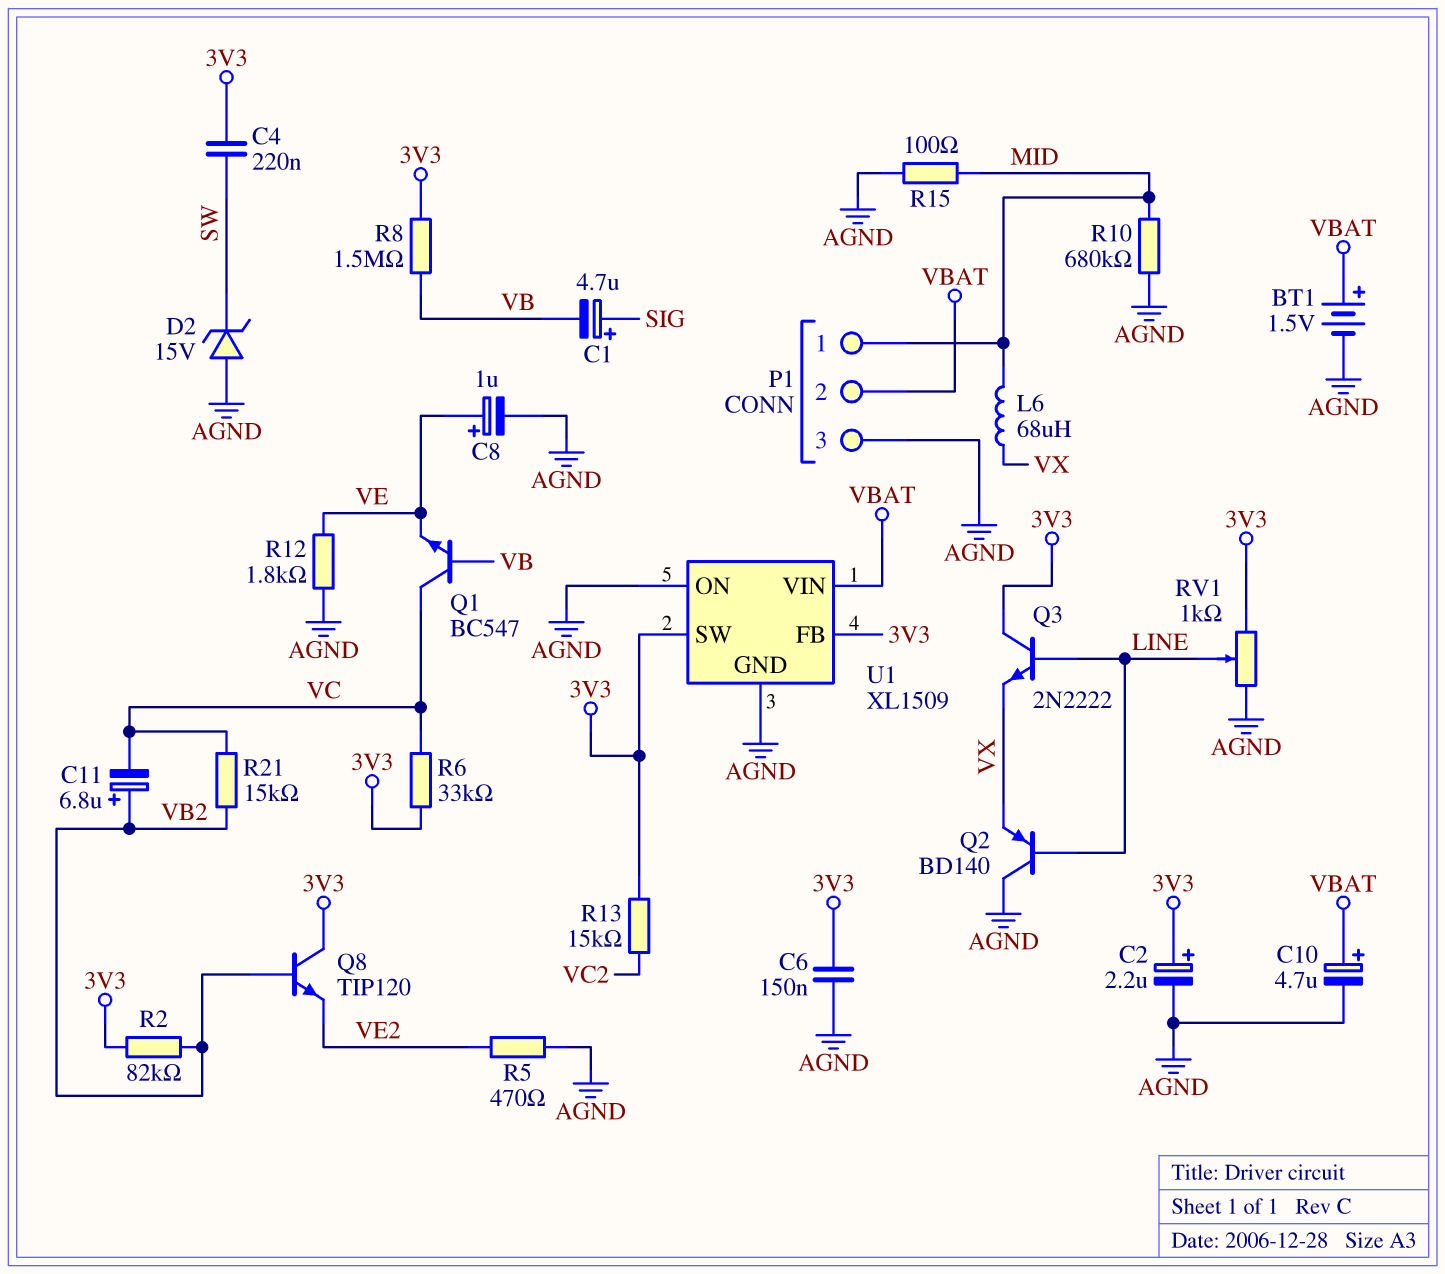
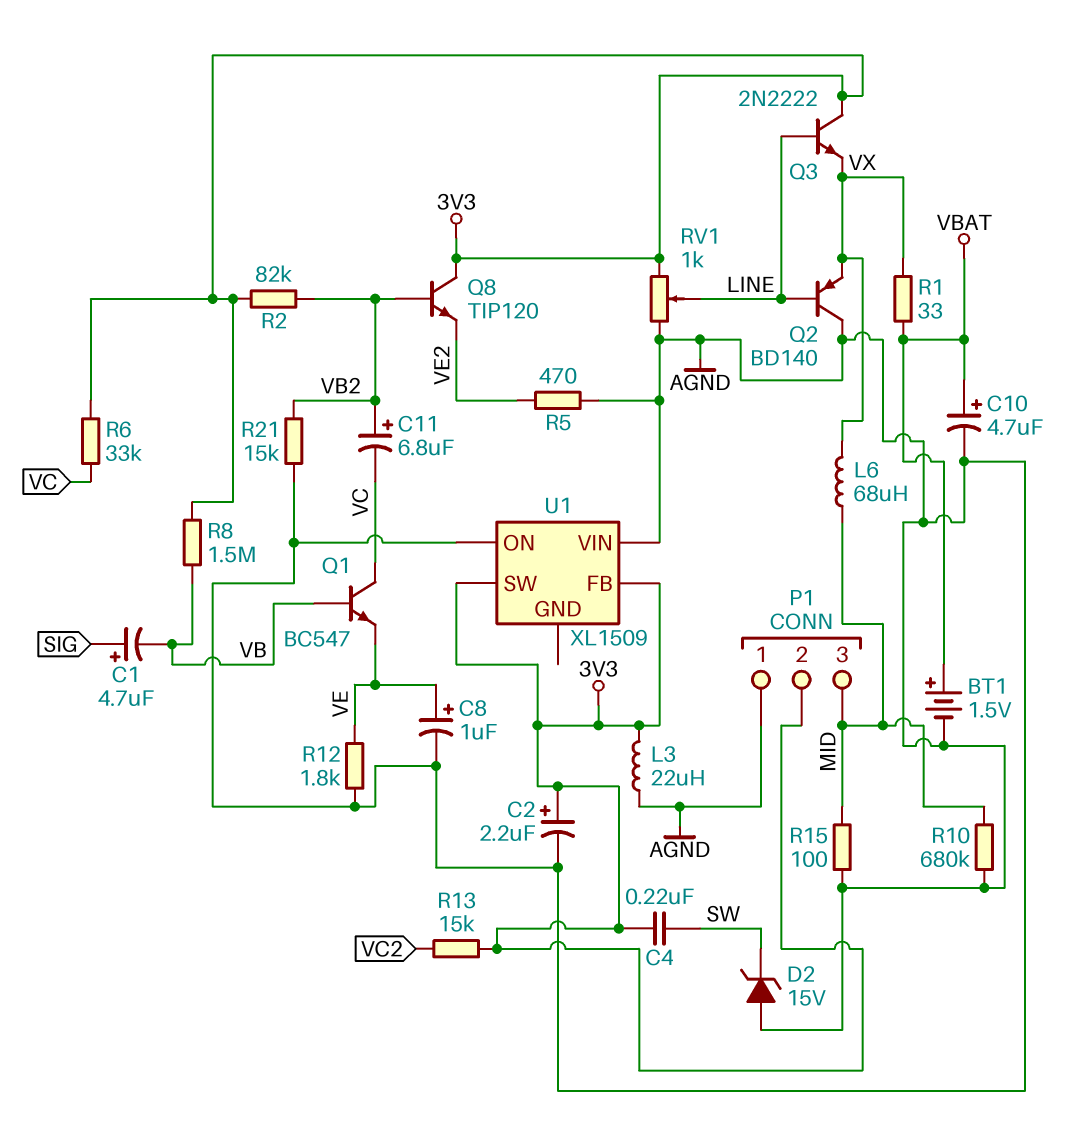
C6: 150nF (3V3, AGND) -> none
L3: none -> 22uH (3V3, AGND)
P1 pin 1: MID -> AGND
P1 pin 2: VBAT -> 3V3
P1 pin 3: AGND -> MID
R1: none -> 33 (VBAT, VX)
R21: 15k (VB2, VC) -> 15k (AGND, VB2)
U1 pin GND: AGND -> none
U1 pin VIN: VBAT -> AGND

